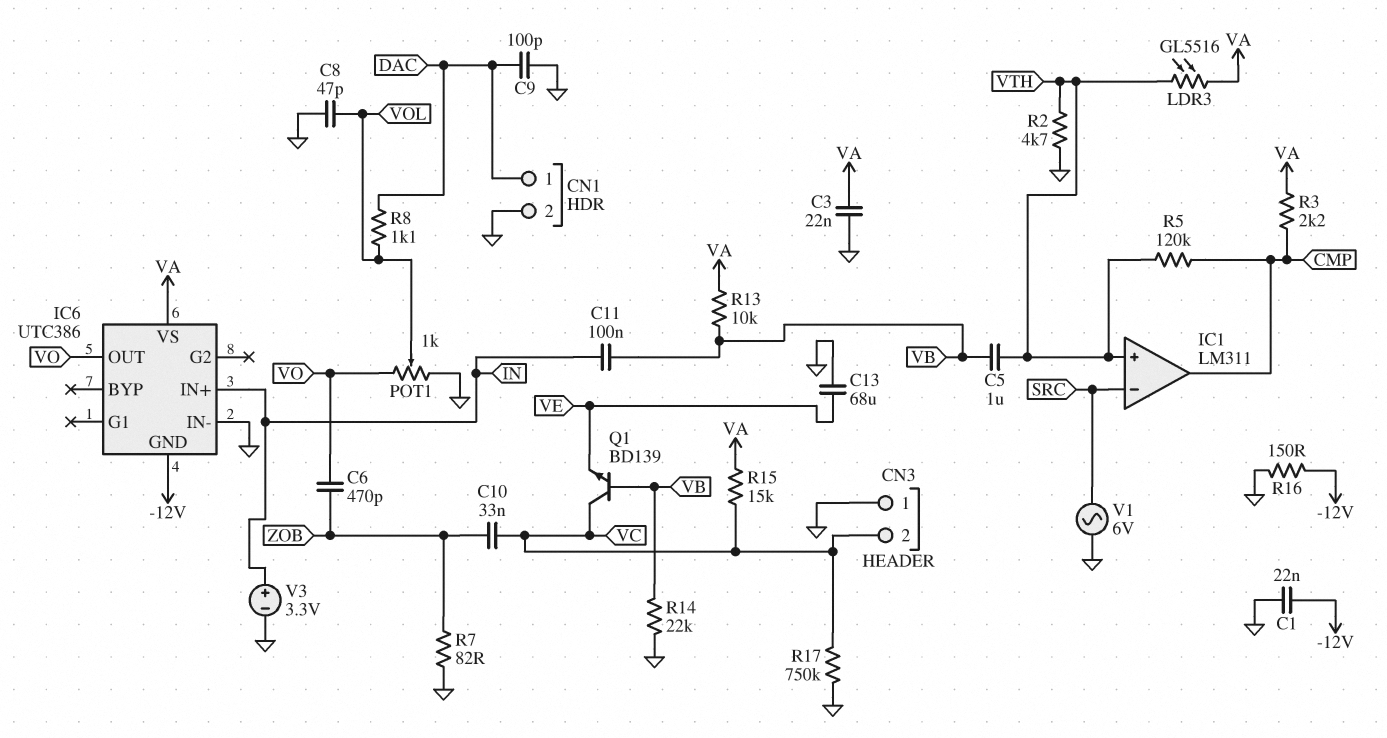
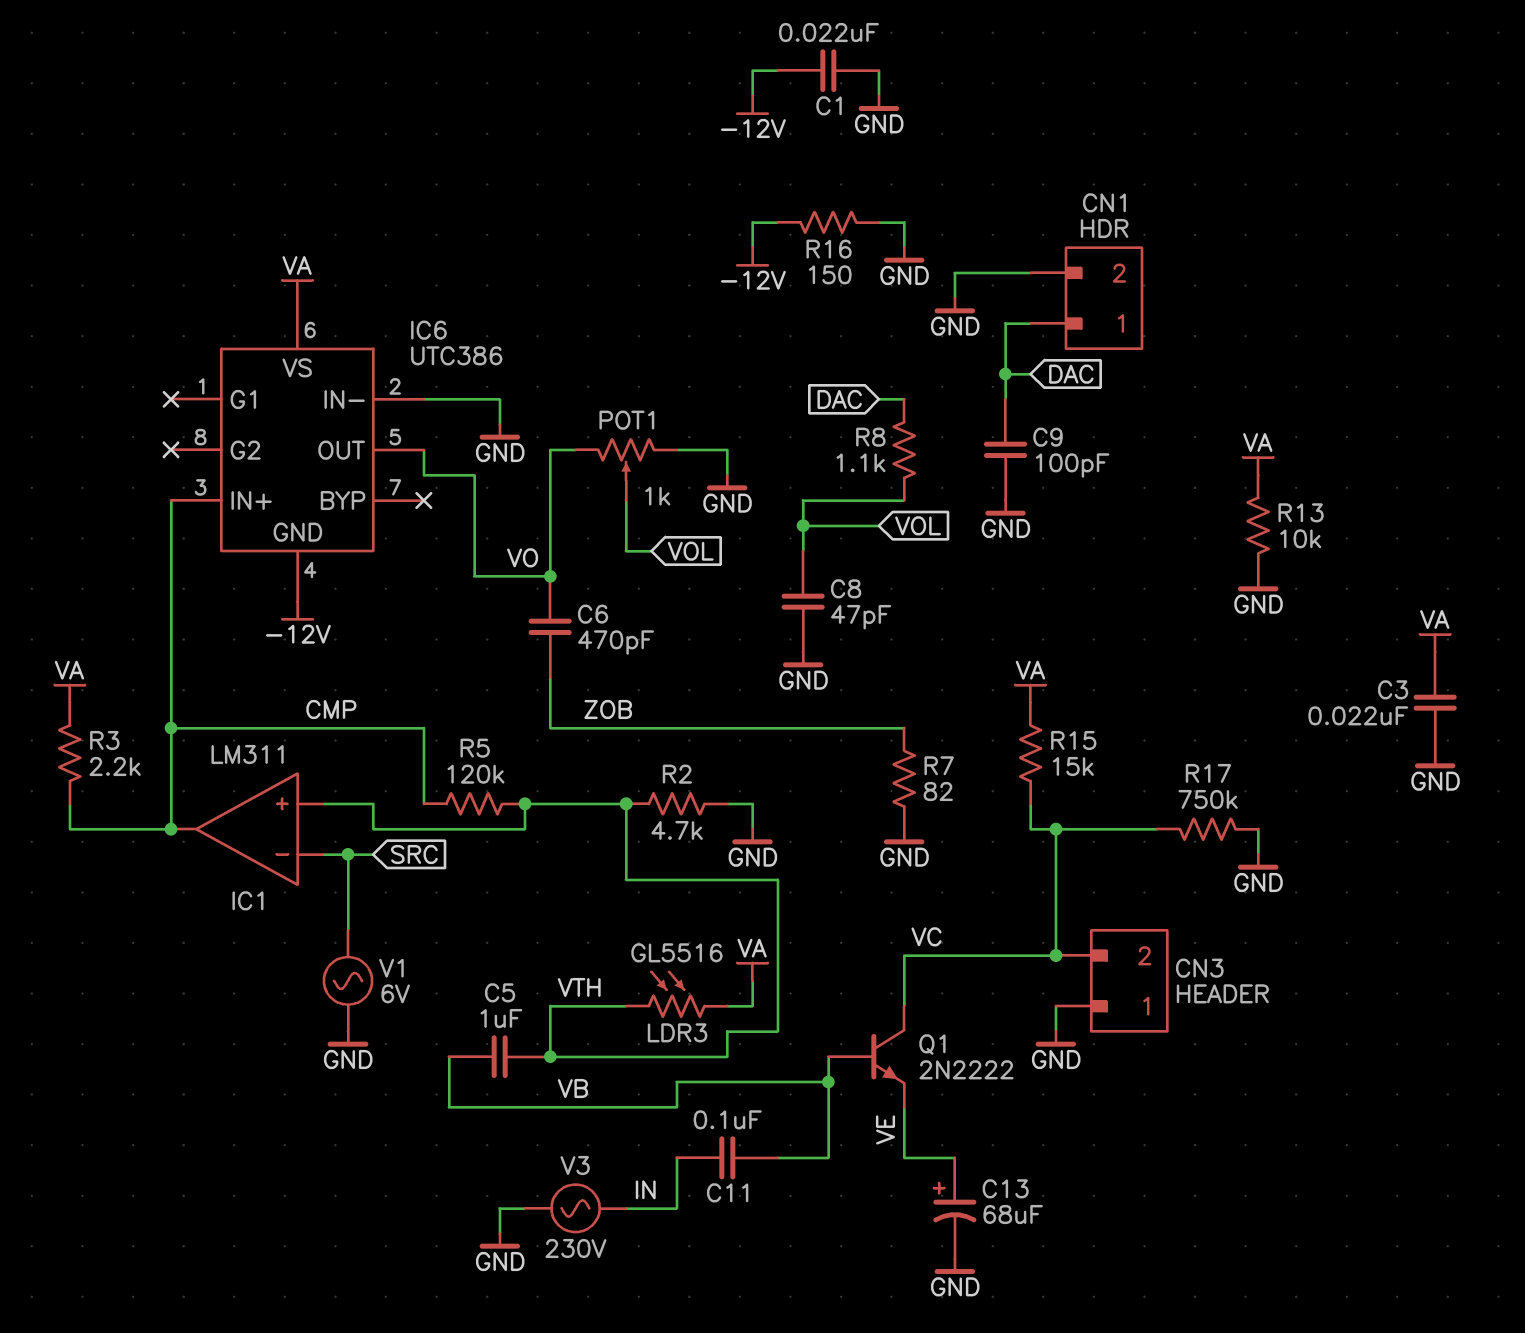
C10: 33nF (VC, ZOB) -> none
C13: 68uF (GND, VE) -> 68uF (plus VE, minus GND)
IC6 pin IN+: IN -> CMP
Q1: NPN BD139 (B VB, C VC, E VE) -> NPN 2N2222 (B VB, C VC, E VE)
R13: 10k (VA, VB) -> 10k (GND, VA)
R14: 22k (GND, VB) -> none
V3: 3.3V (plus IN, minus GND) -> AC 230V (GND, IN)

